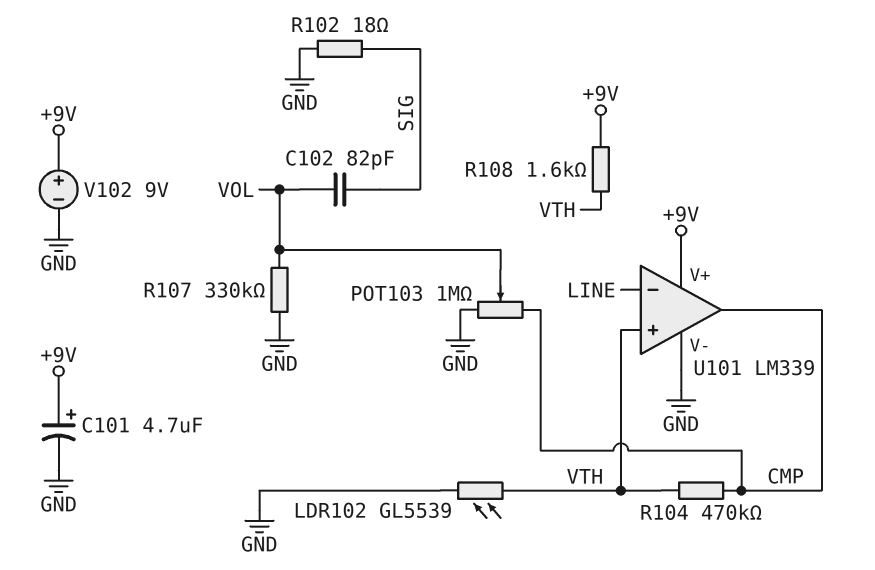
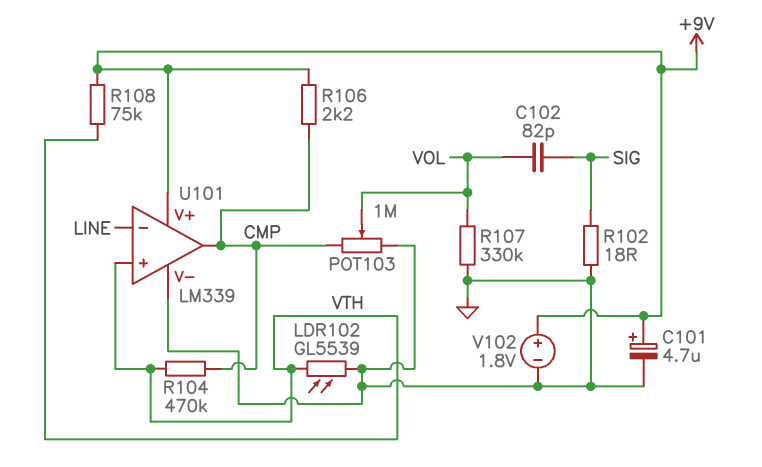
R106: none -> 2.2k (+9V, CMP)
R108: 1.6k (+9V, VTH) -> 75k (+9V, VTH)
V102: 9V (plus +9V, minus GND) -> 1.8V (plus +9V, minus GND)

